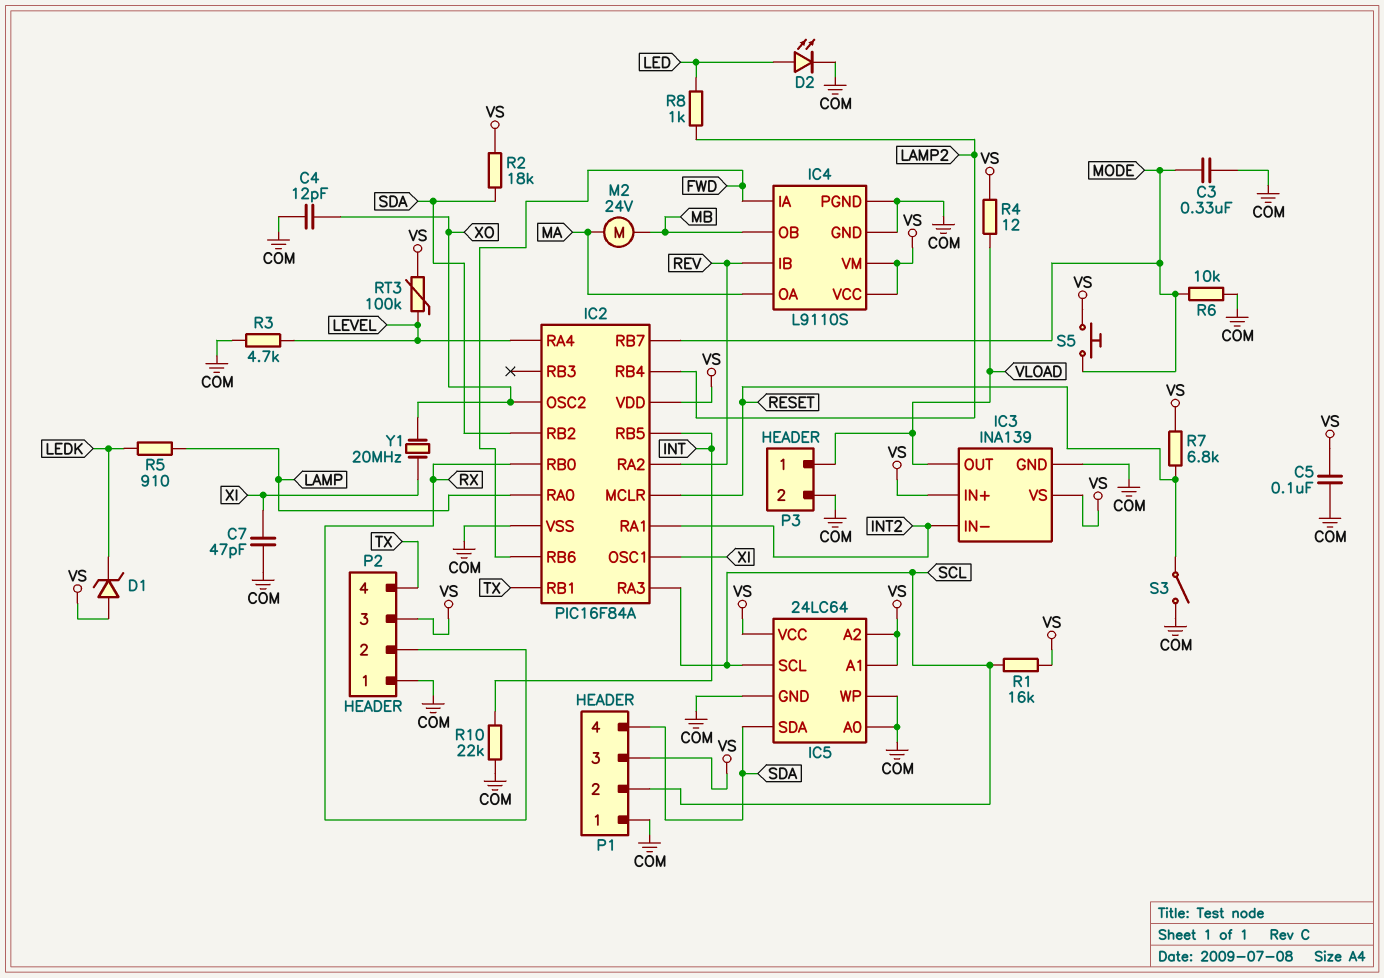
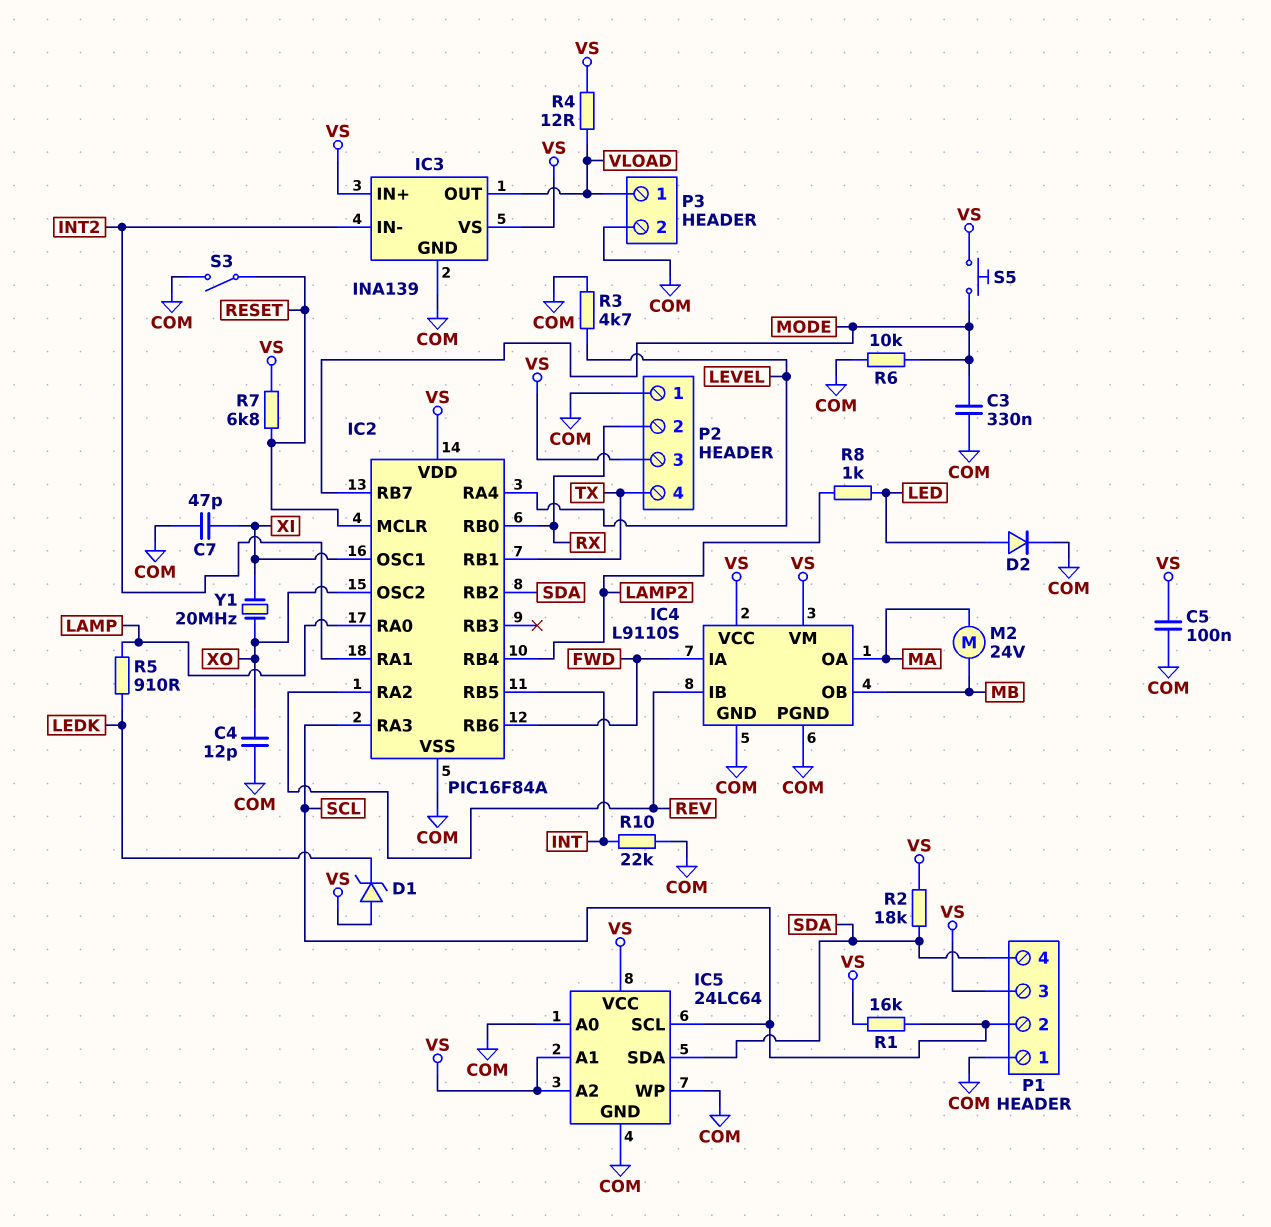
D2: LED (A LED, K COM) -> diode (A LED, K COM)
RT3: 100k (LEVEL, VS) -> none

